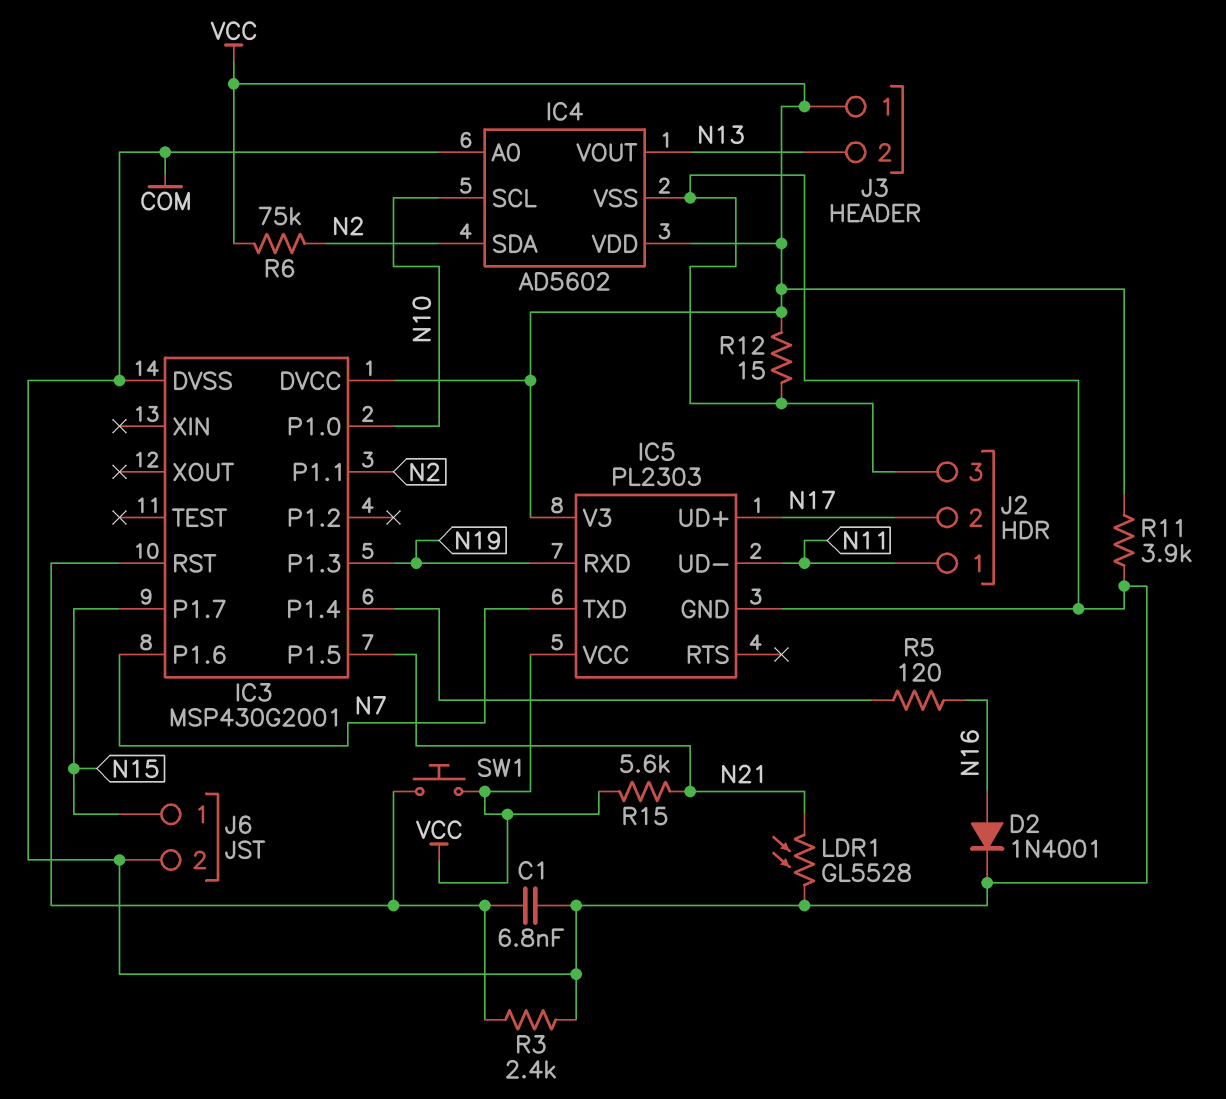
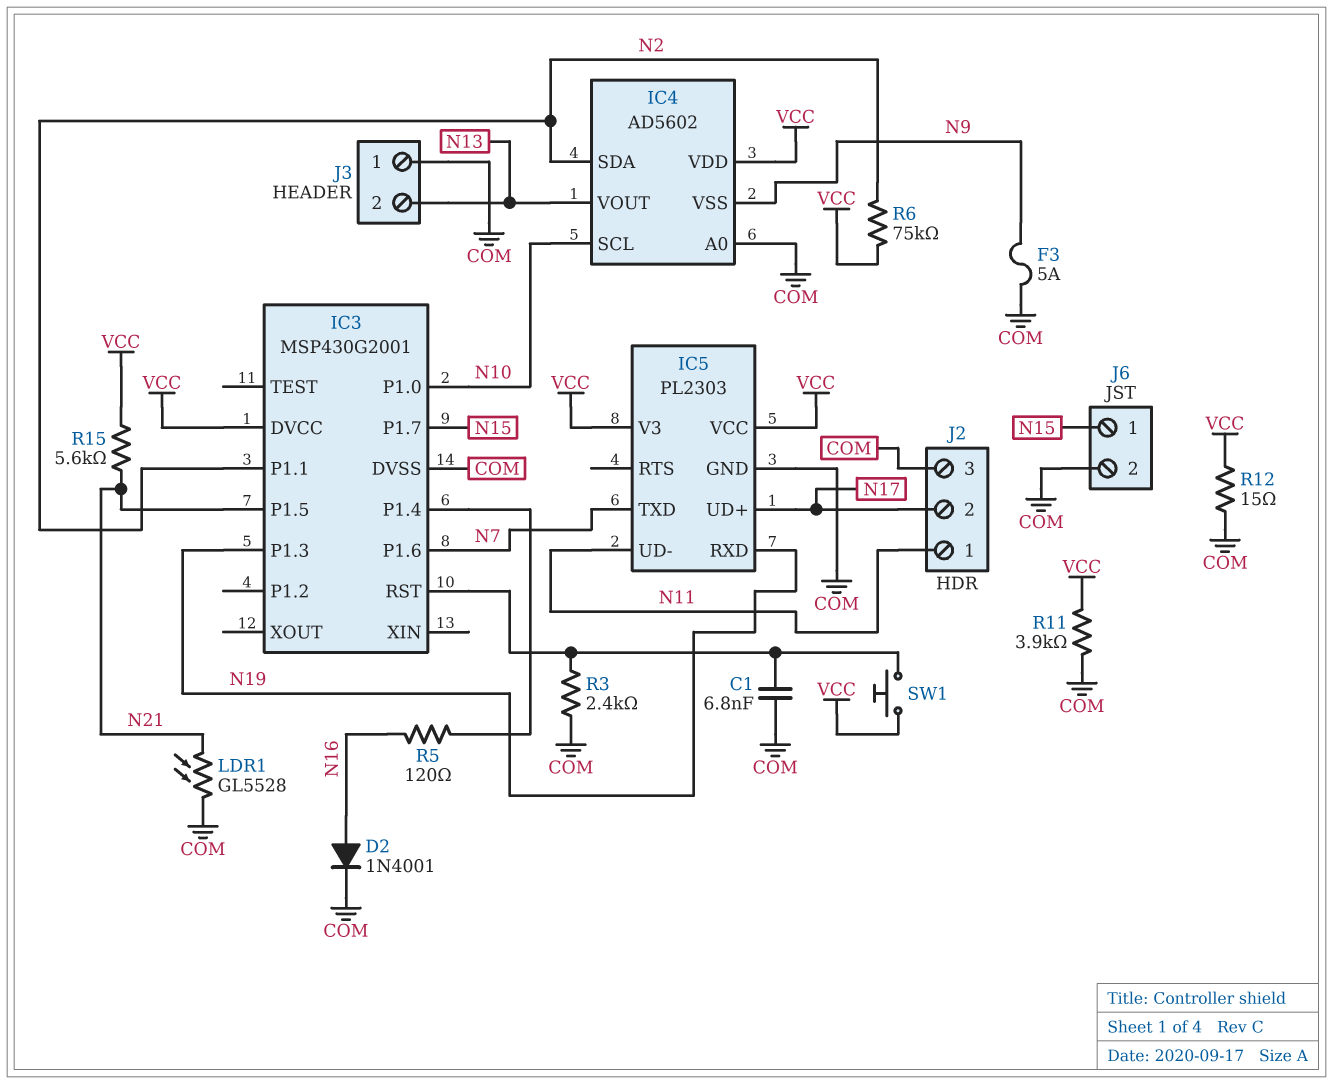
F3: none -> 5A (COM, N9)
IC4 pin VSS: COM -> N9
J3 pin 1: VCC -> COM

